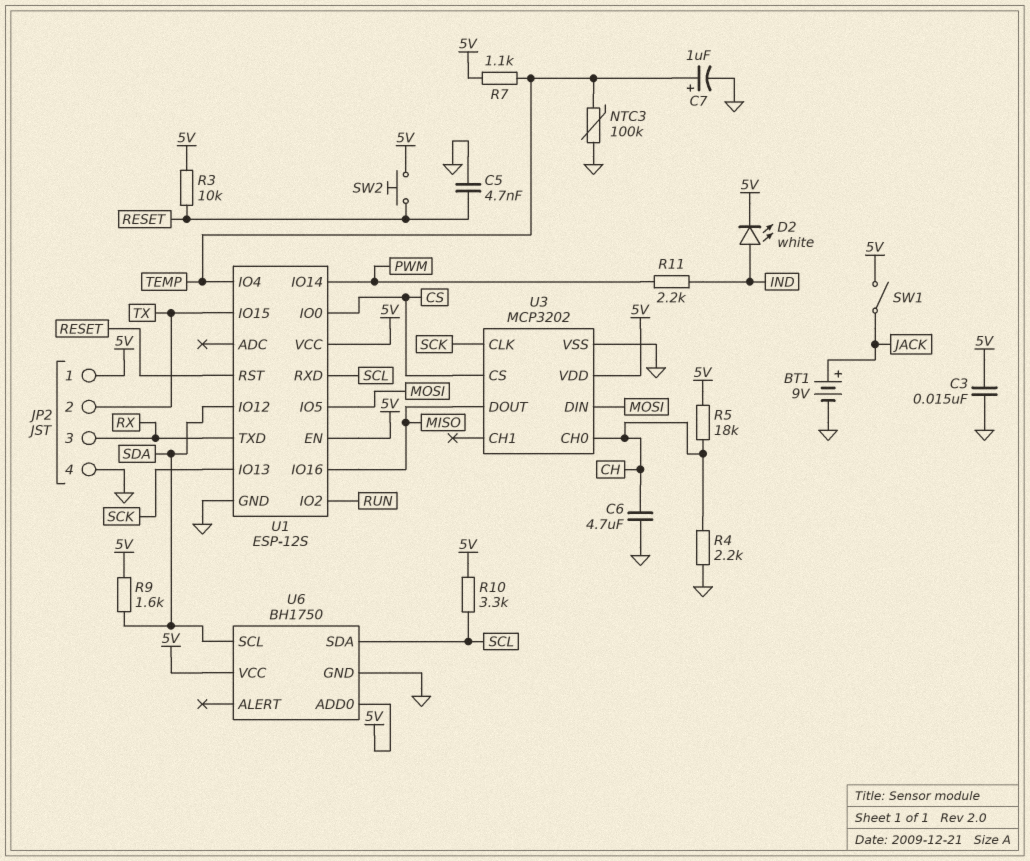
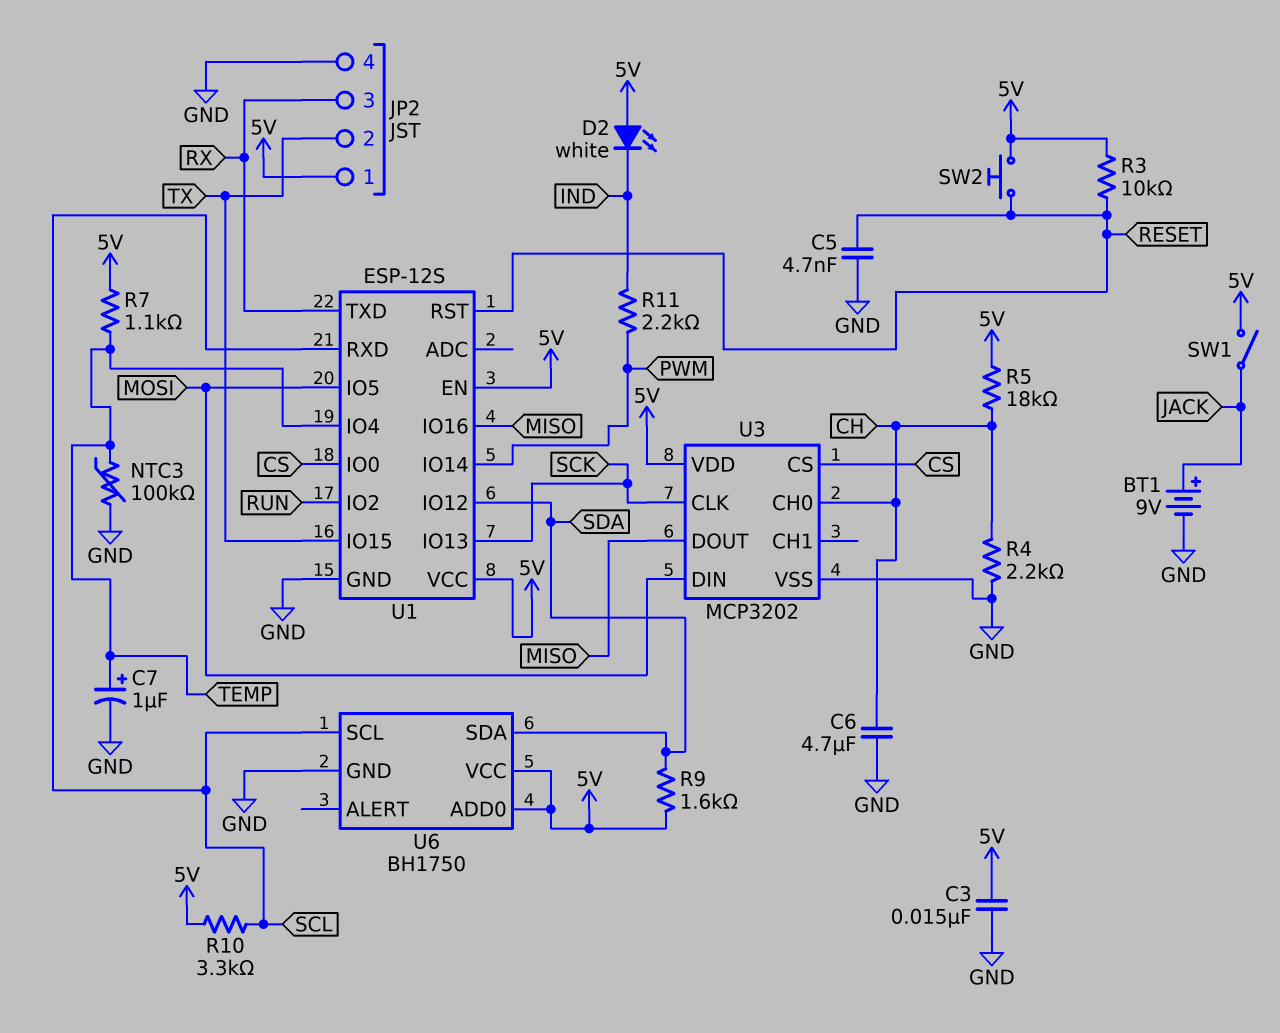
D2: LED white (A IND, K 5V) -> LED white (A 5V, K IND)
U6 pin SCL: SDA -> SCL
U6 pin SDA: SCL -> SDA

